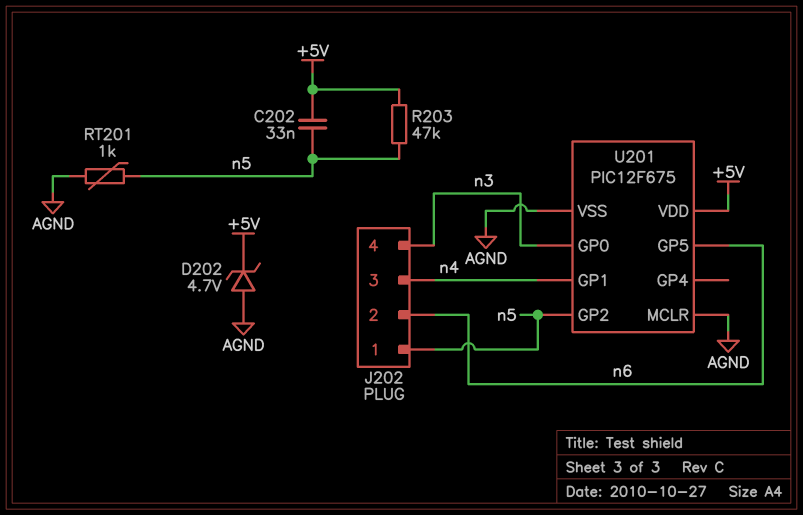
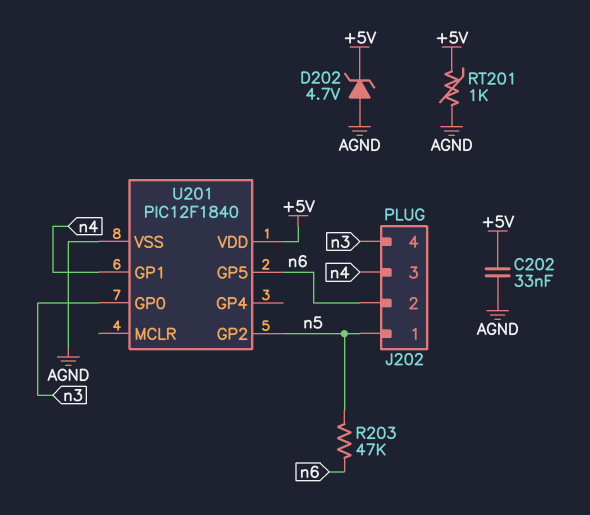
C202: 33nF (+5V, n5) -> 33nF (+5V, AGND)
R203: 47k (+5V, n5) -> 47k (n5, n6)
RT201: 1k (AGND, n5) -> 1k (+5V, AGND)
U201: PIC12F675 -> PIC12F1840
U201 pin MCLR: AGND -> none

